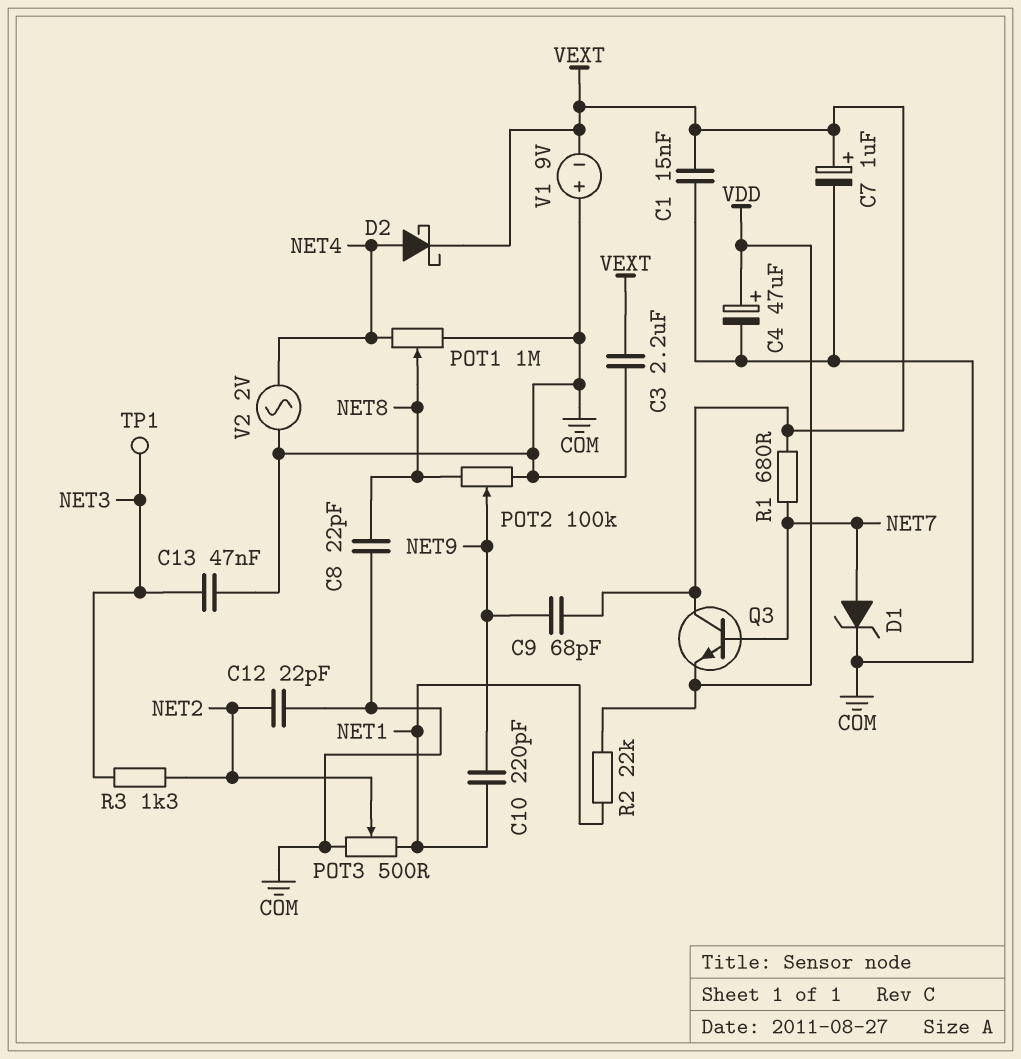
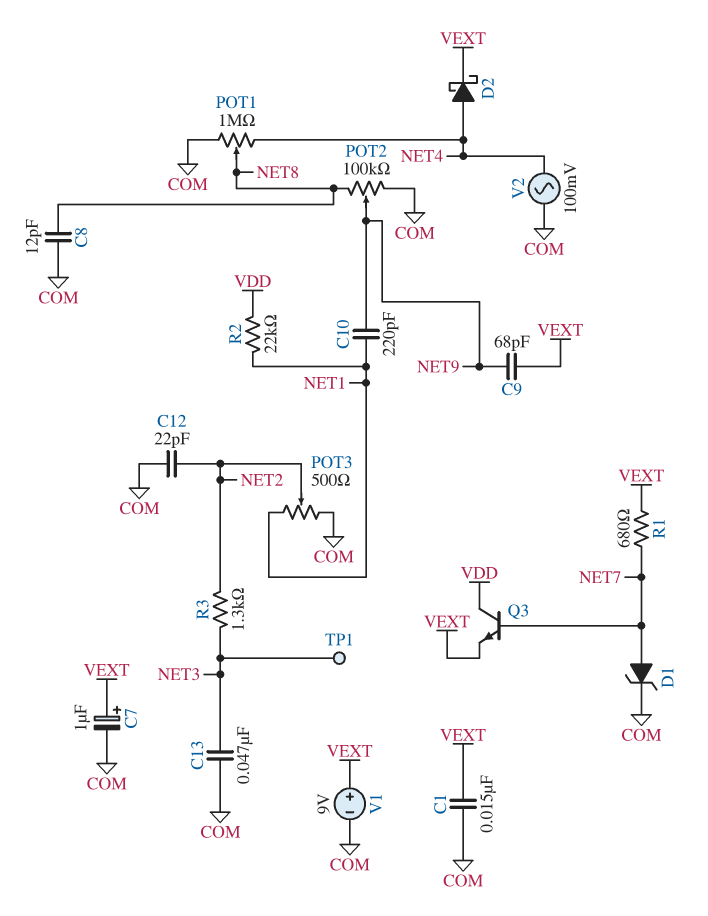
C3: 2.2uF (COM, VEXT) -> none
C4: 47uF (plus VDD, minus COM) -> none
C8: 22pF (COM, NET8) -> 12pF (COM, NET8)
Q3: NPN (B NET7, C VEXT, E VDD) -> NPN (B NET7, C VDD, E VEXT)
V1: 9V (plus COM, minus VEXT) -> 9V (plus VEXT, minus COM)
V2: AC 2V (COM, NET4) -> AC 100mV (COM, NET4)

